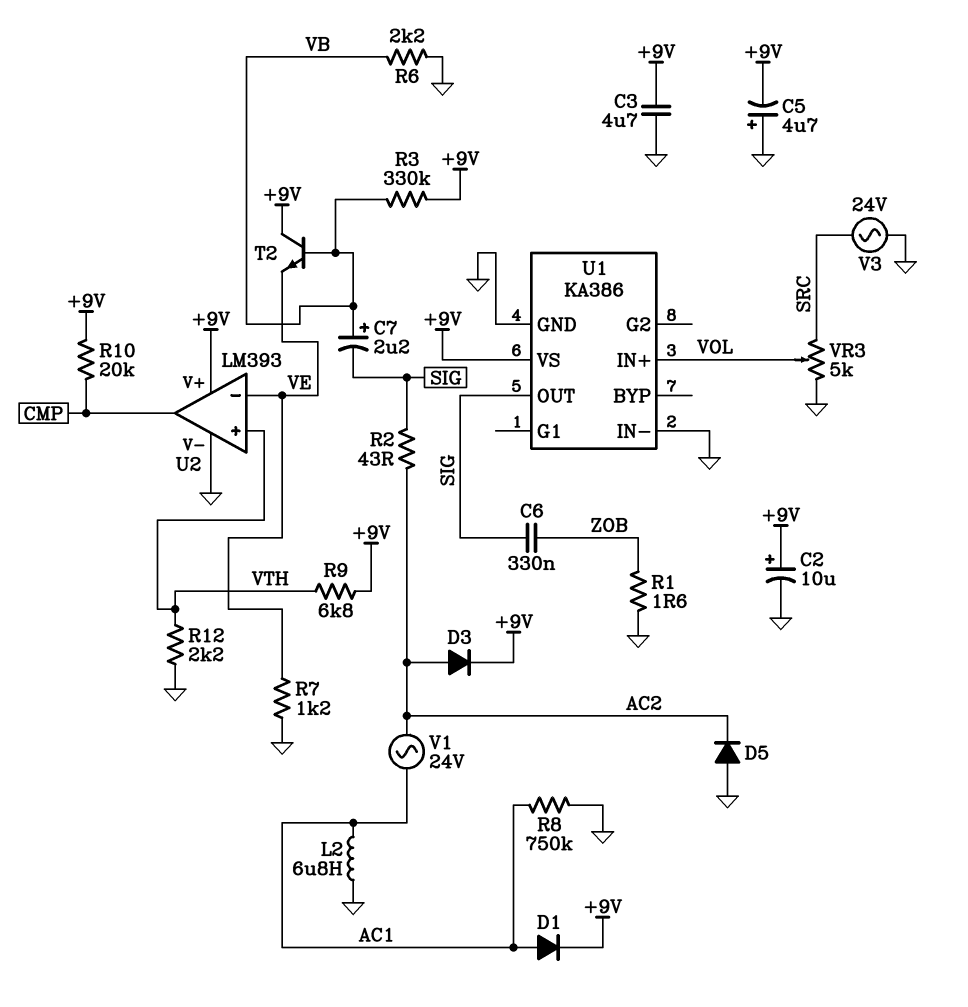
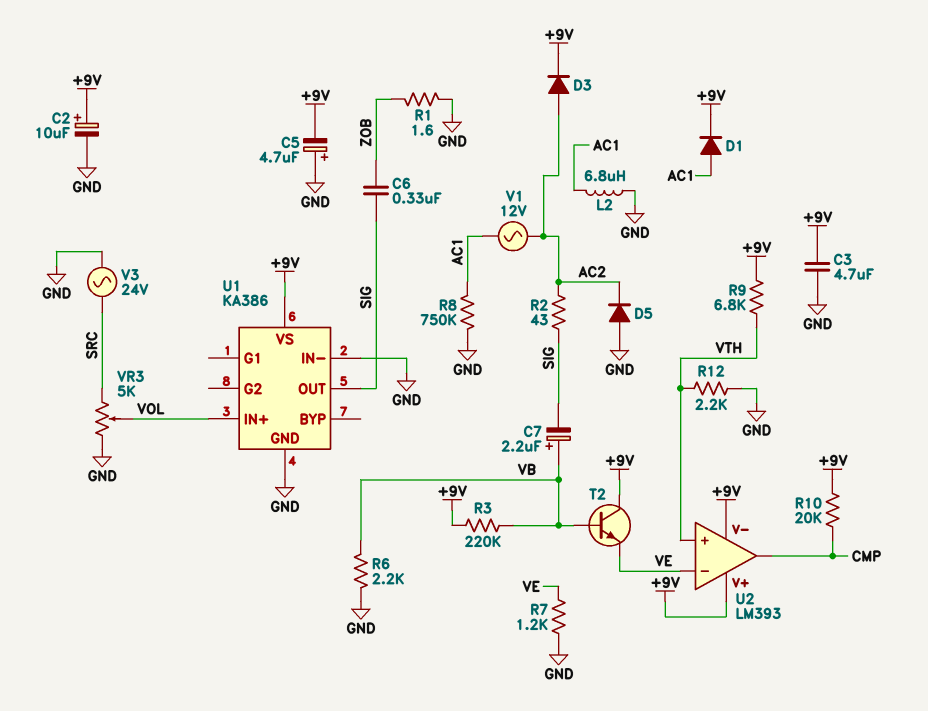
R3: 330k (+9V, VB) -> 220k (+9V, VB)
U2 pin V-: GND -> +9V
V1: AC 24V (AC1, AC2) -> AC 12V (AC1, AC2)

